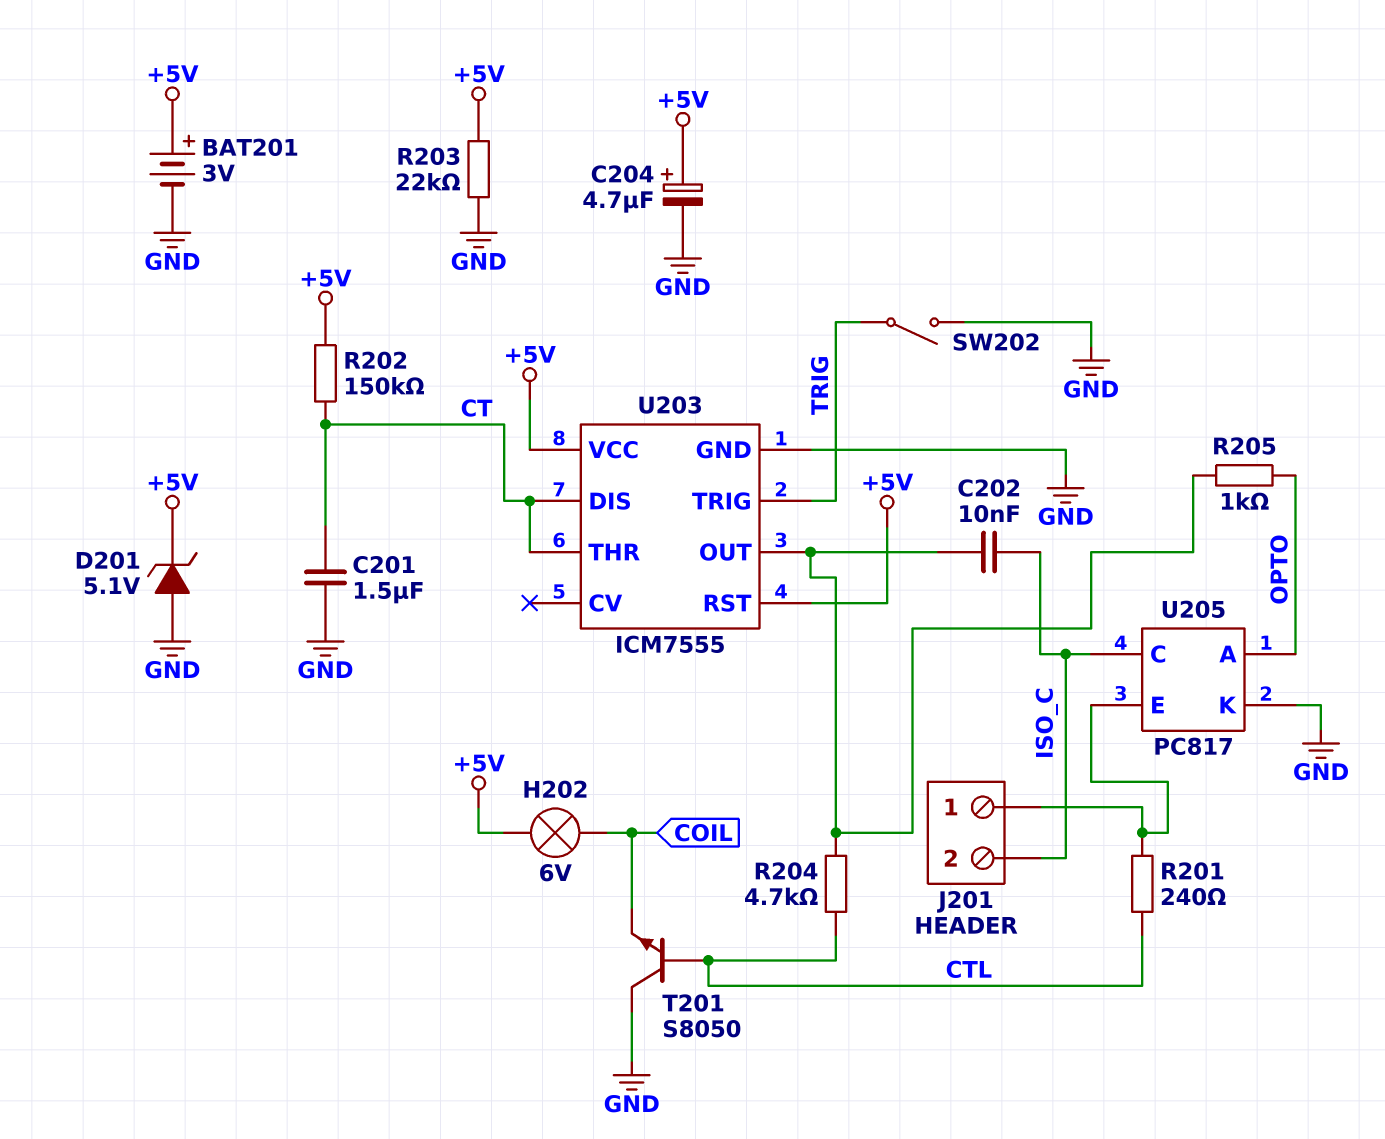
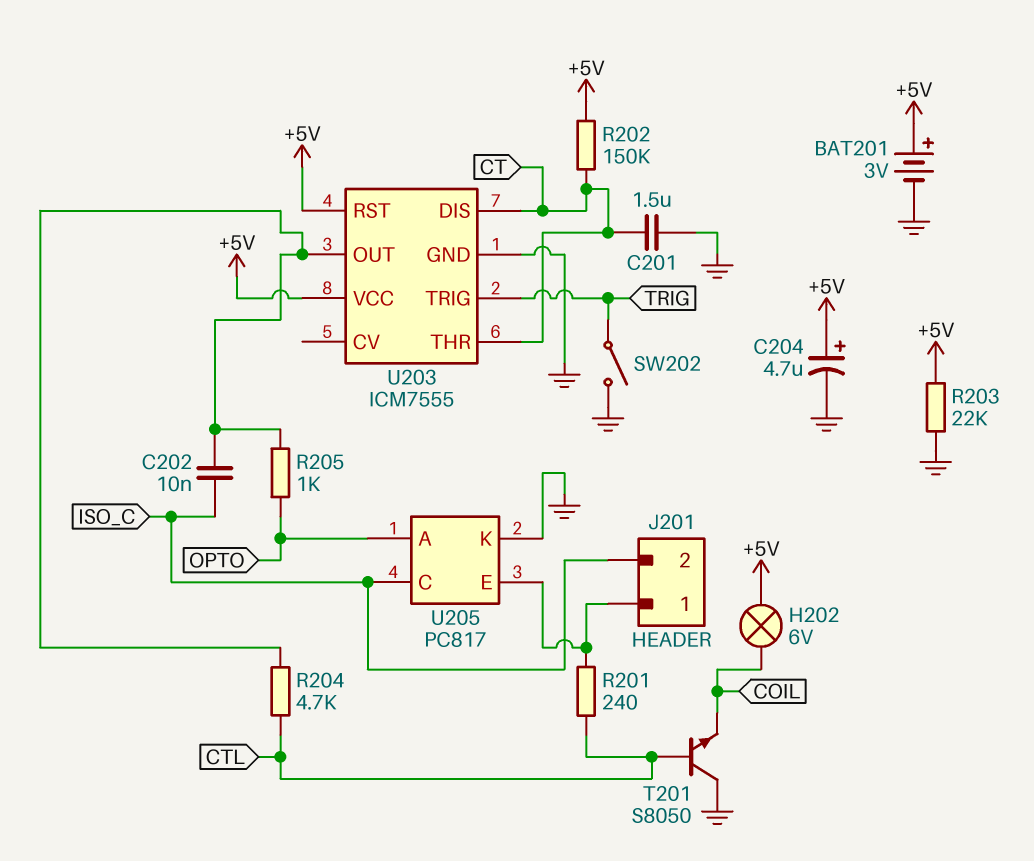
D201: zener 5.1V (A GND, K +5V) -> none

